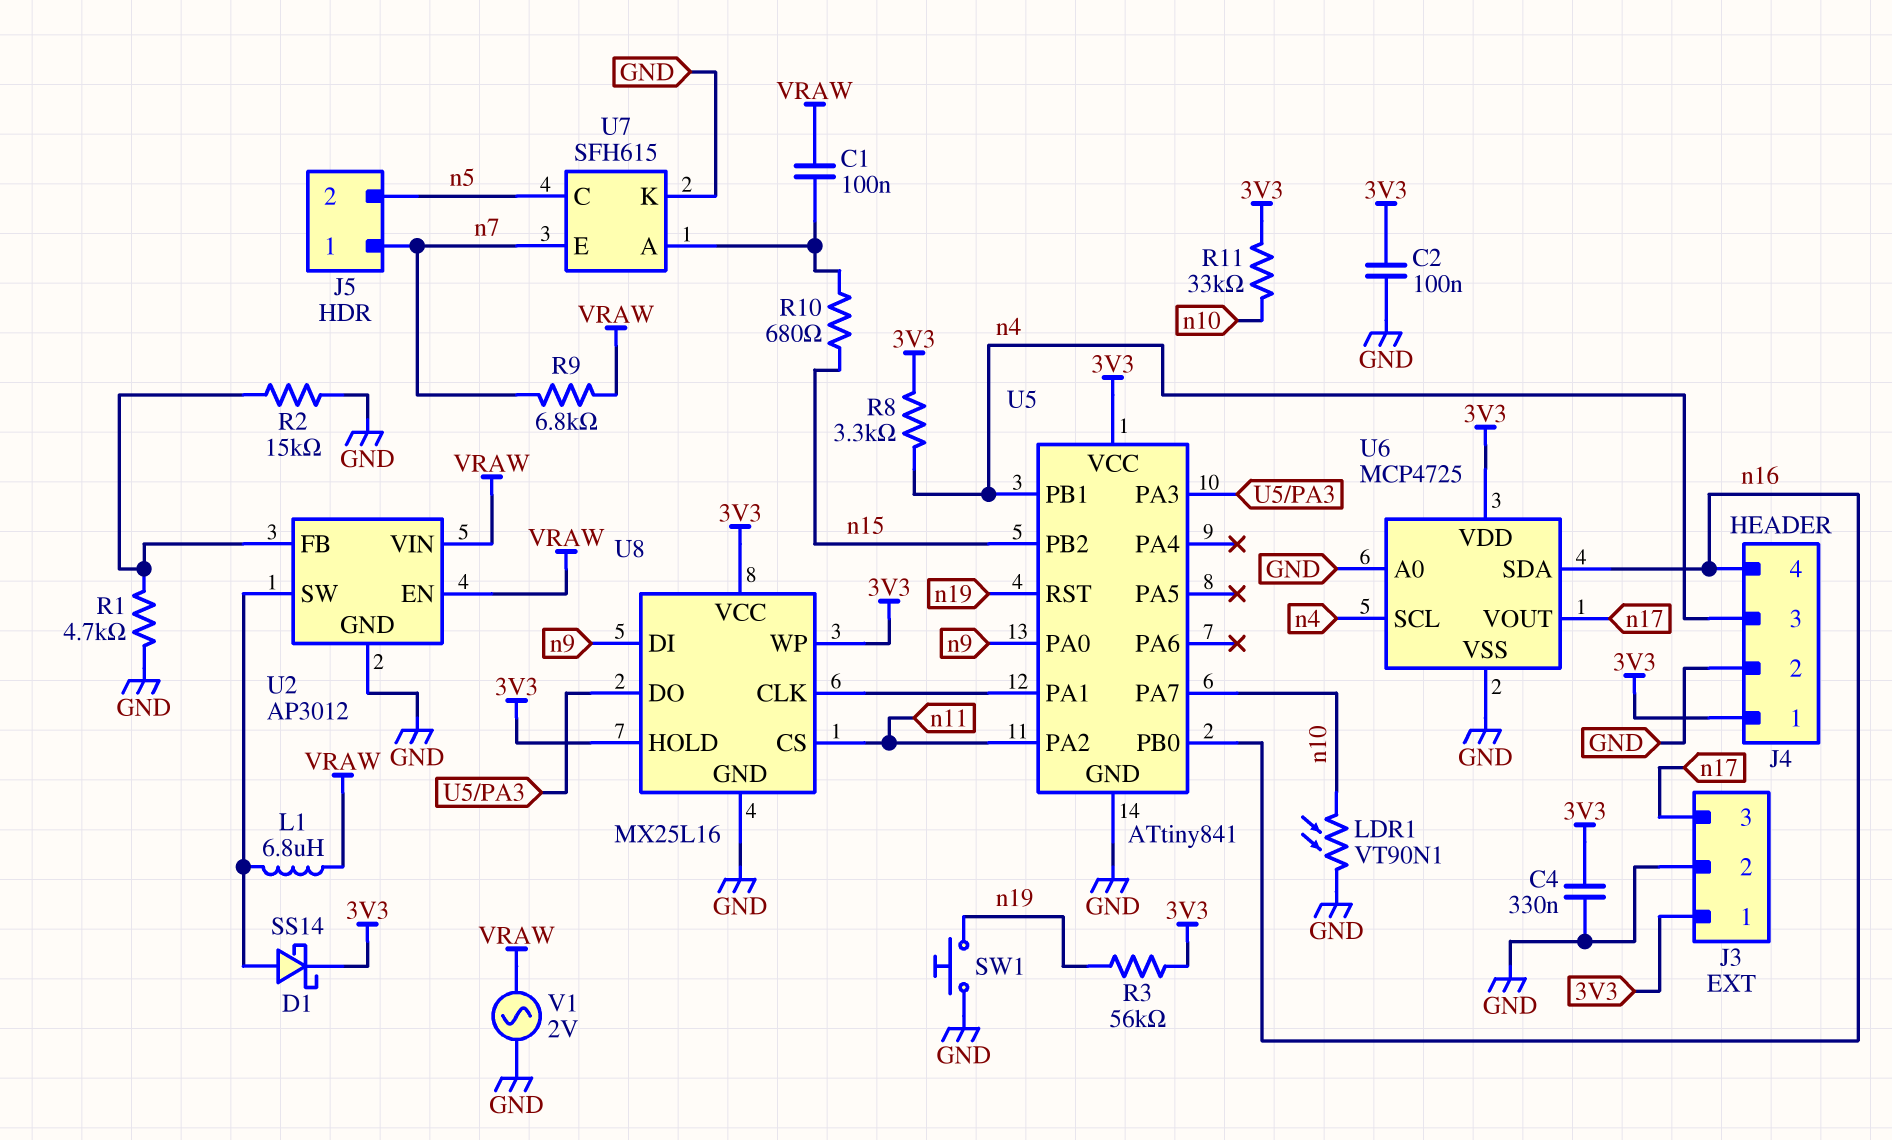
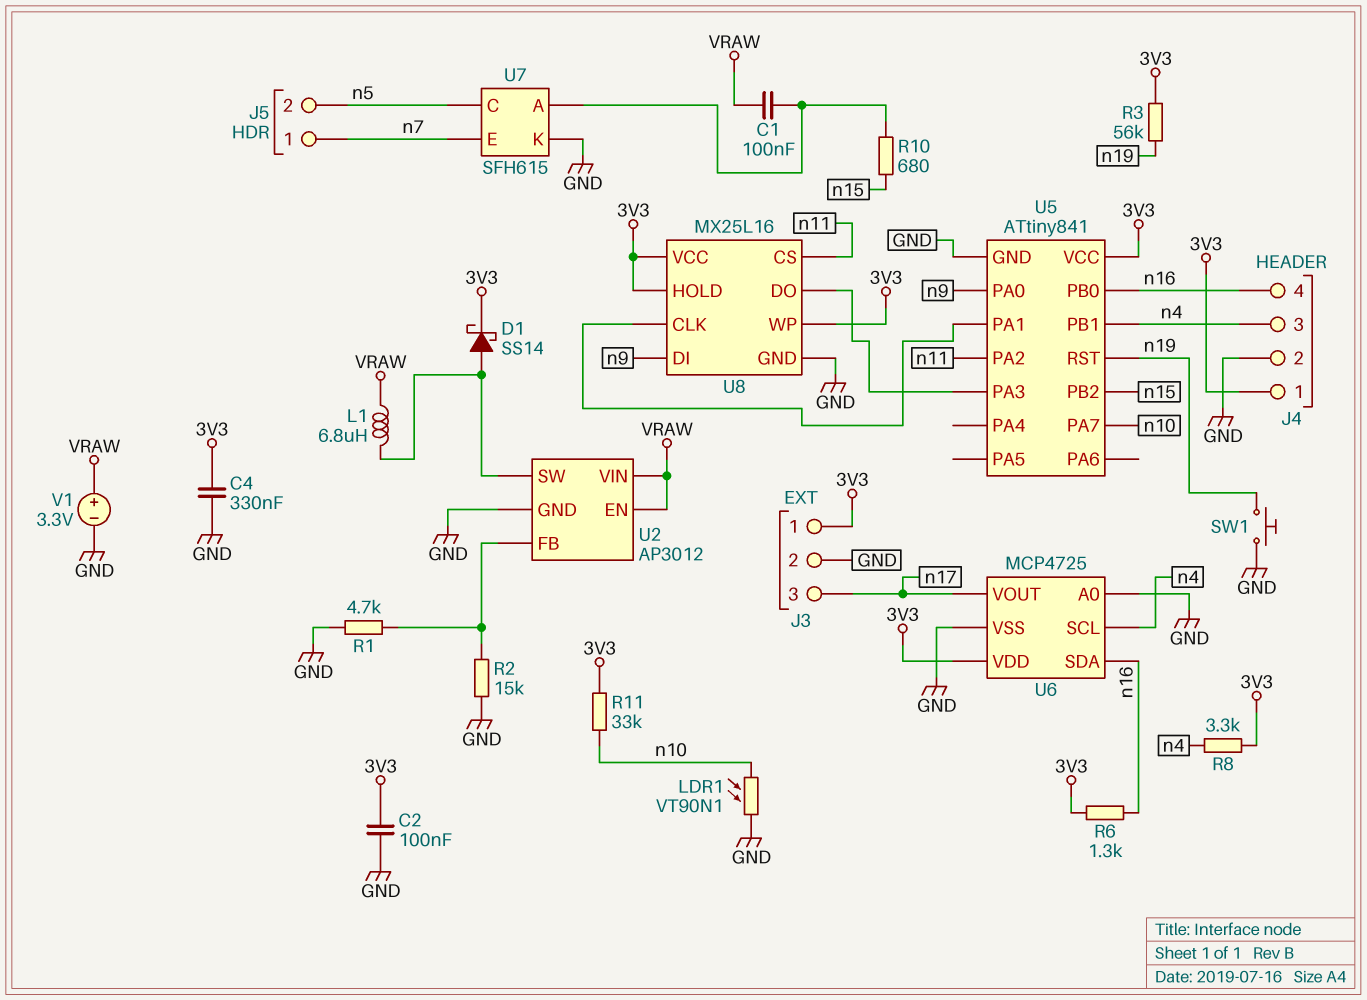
R6: none -> 1.3k (3V3, n16)
R9: 6.8k (VRAW, n7) -> none
V1: AC 2V (GND, VRAW) -> 3.3V (plus VRAW, minus GND)

